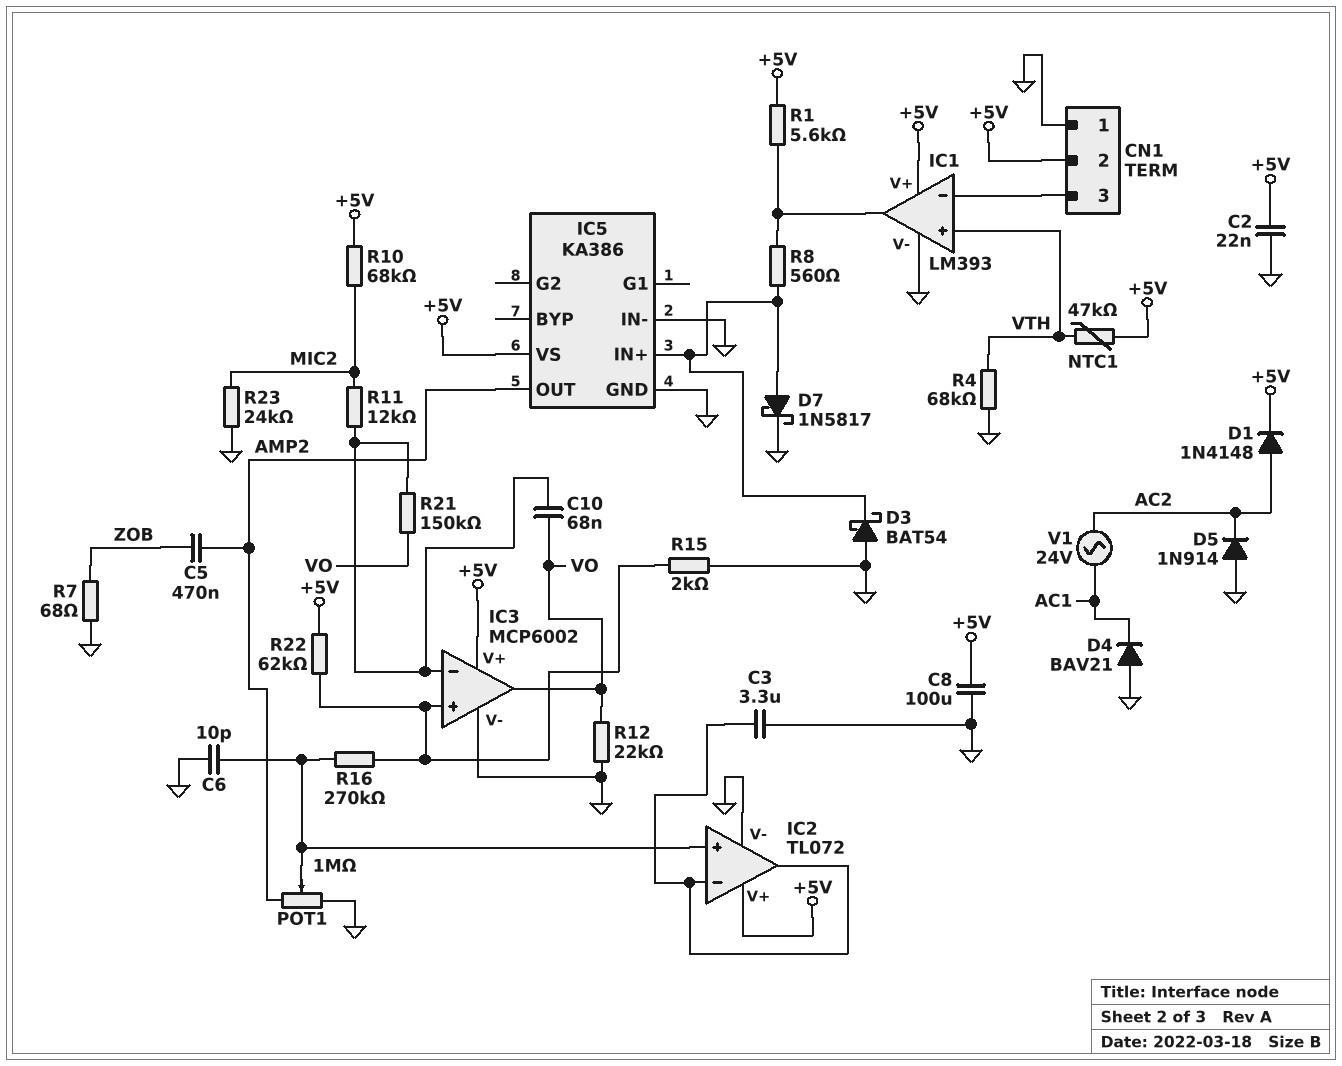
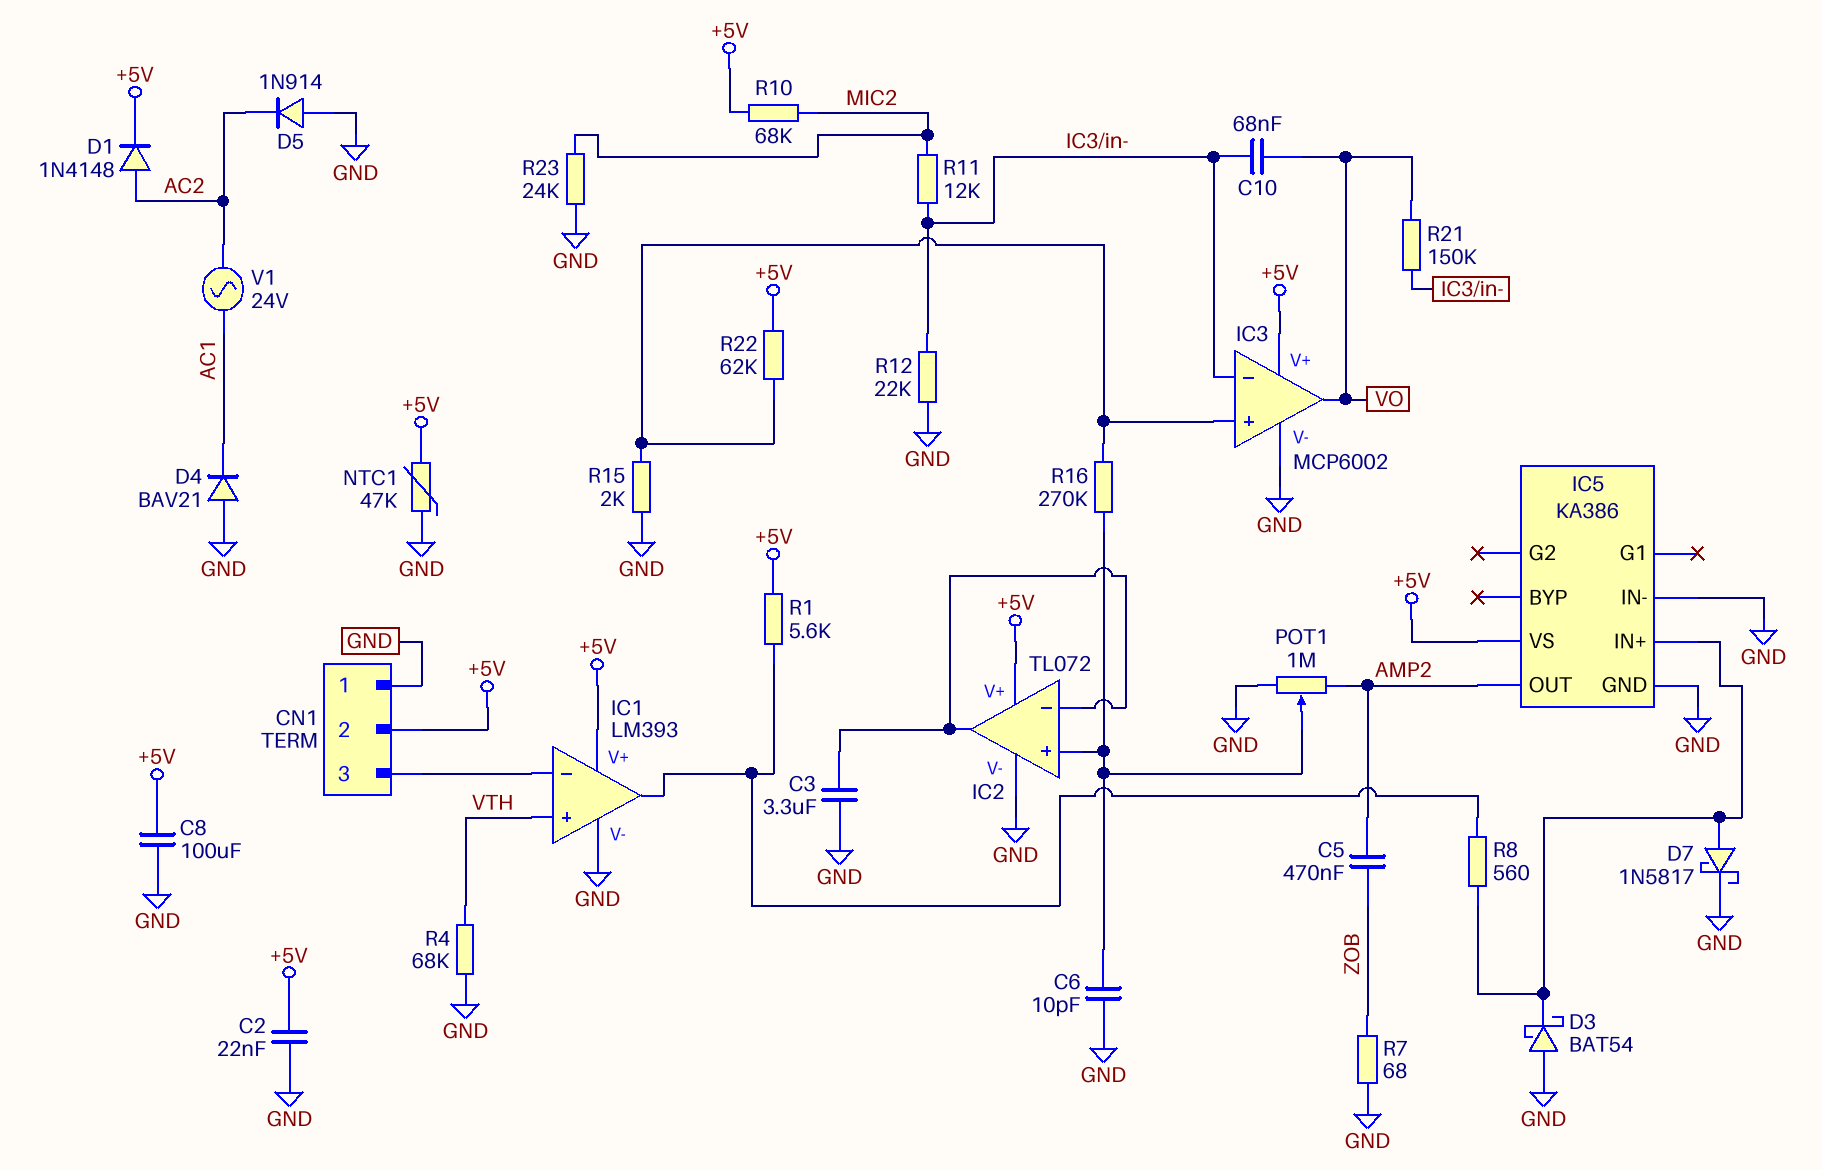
NTC1: 47k (+5V, VTH) -> 47k (+5V, GND)
R12: 22k (GND, VO) -> 22k (GND, IC3/in-)

